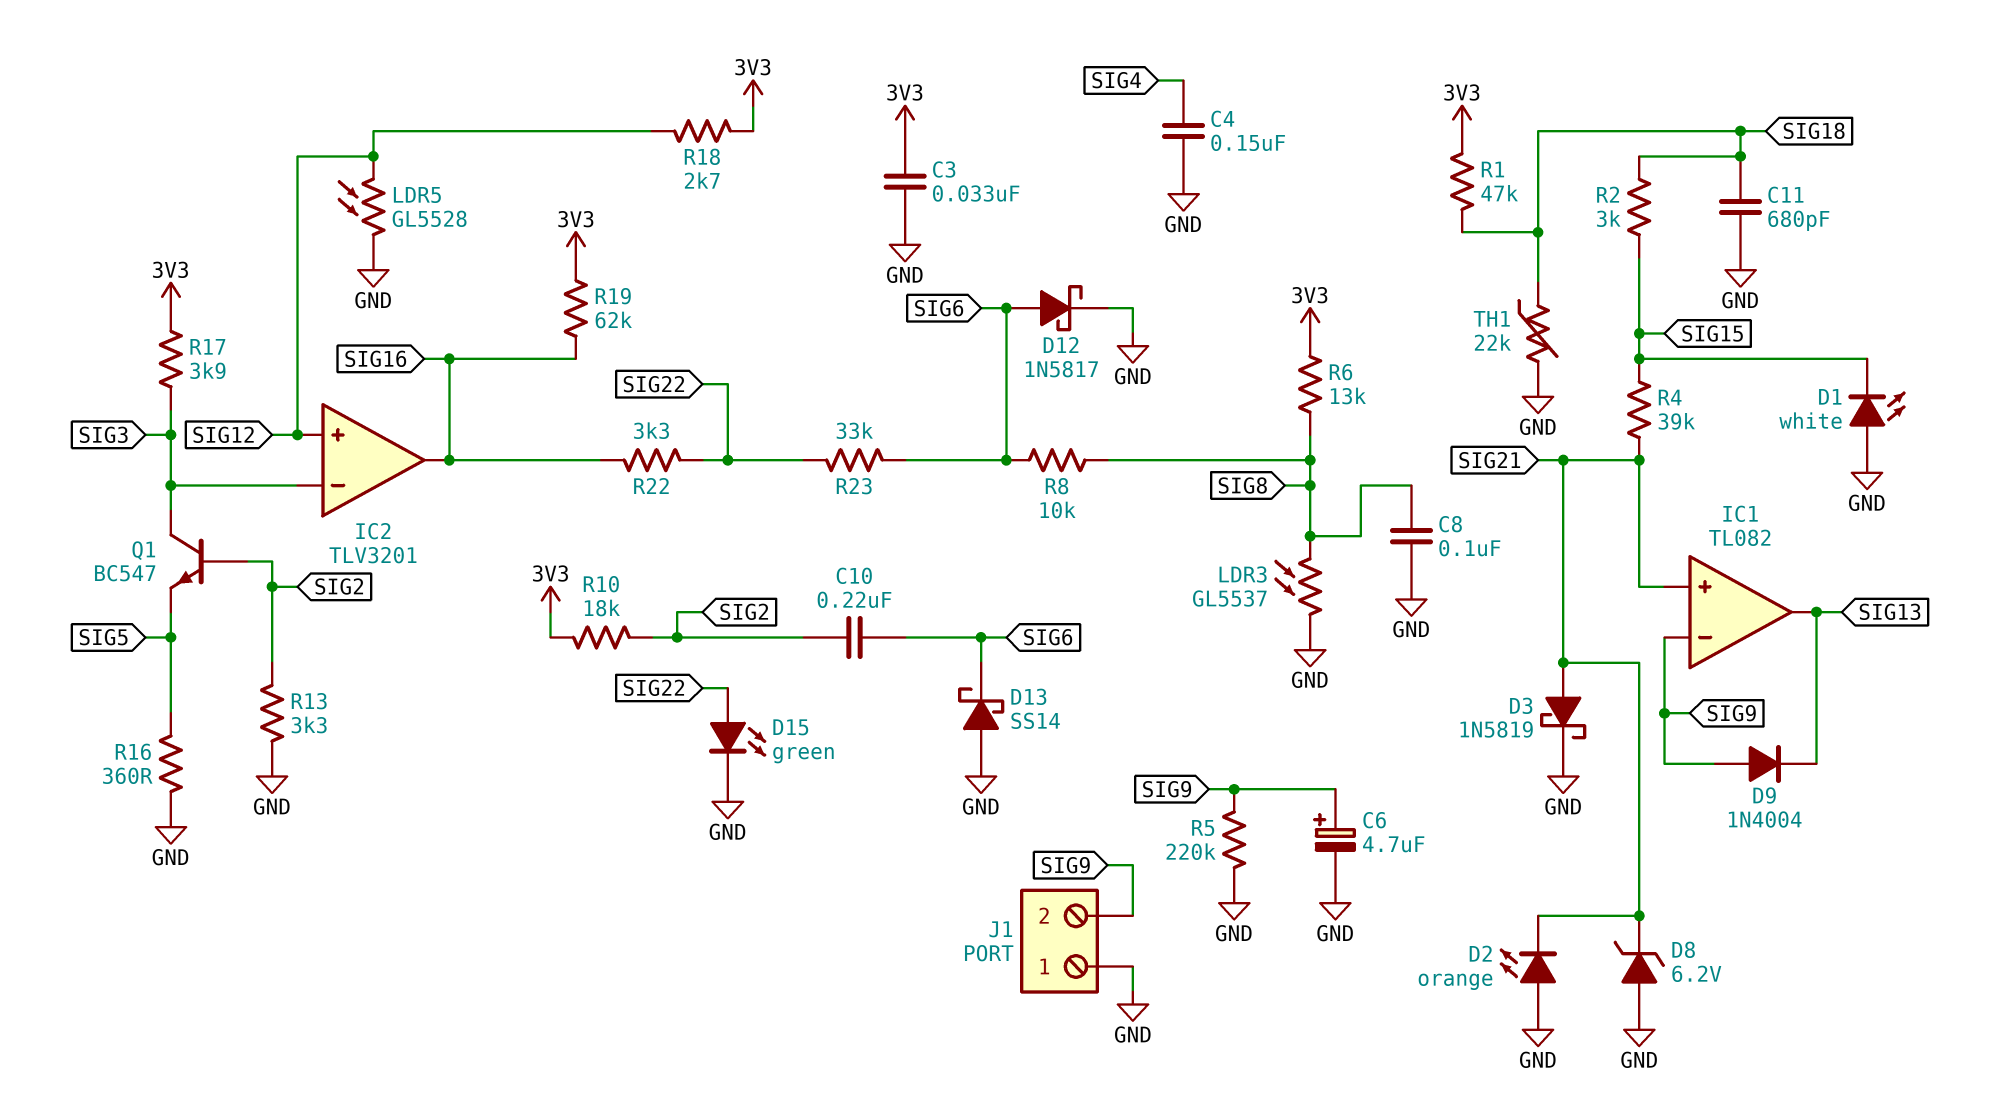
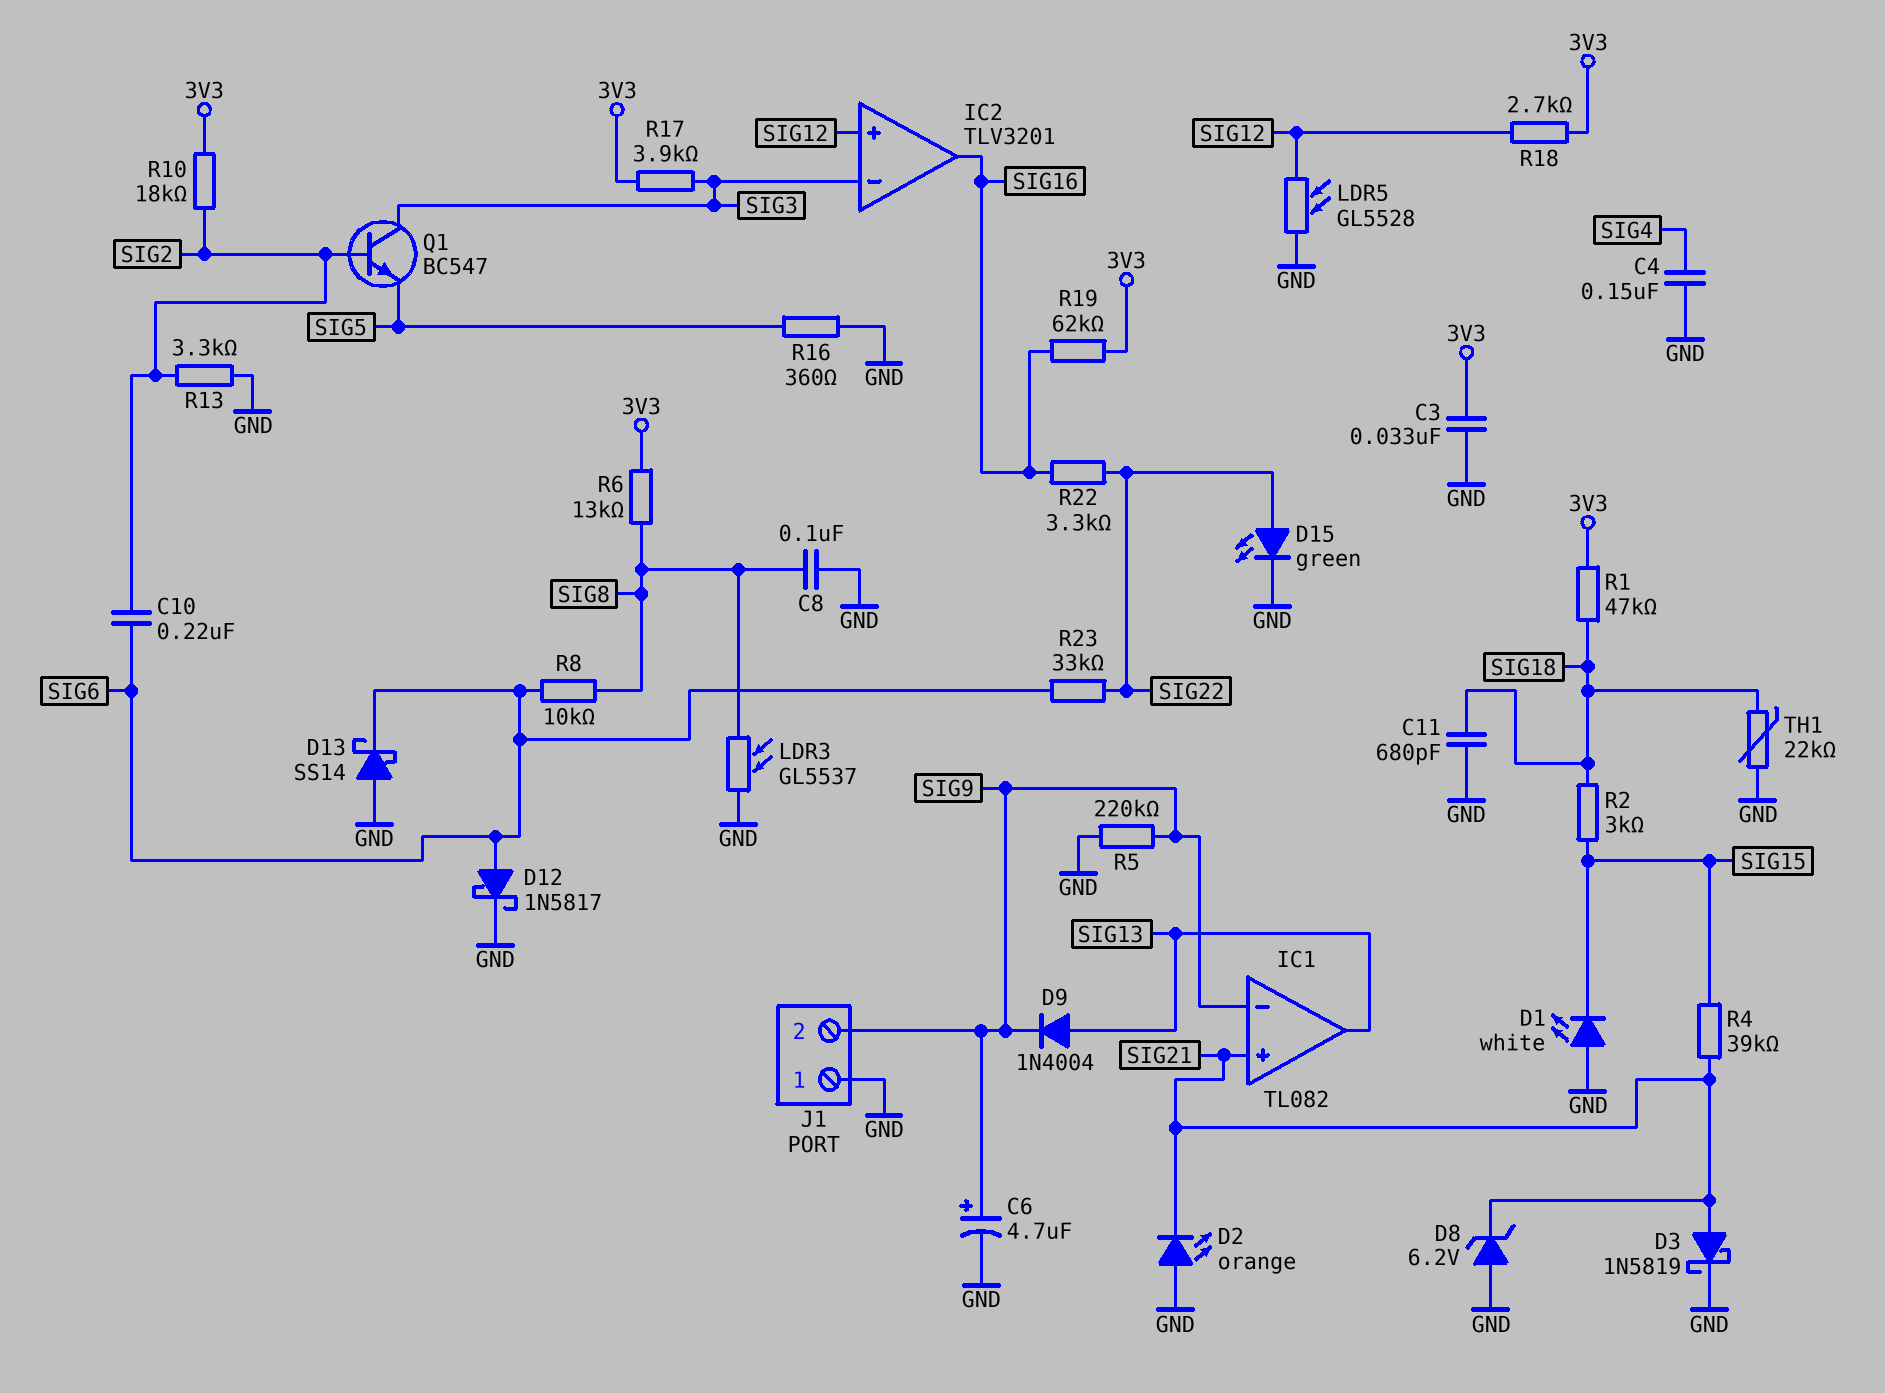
D9: diode 1N4004 (A SIG9, K SIG13) -> diode 1N4004 (A SIG13, K SIG9)

